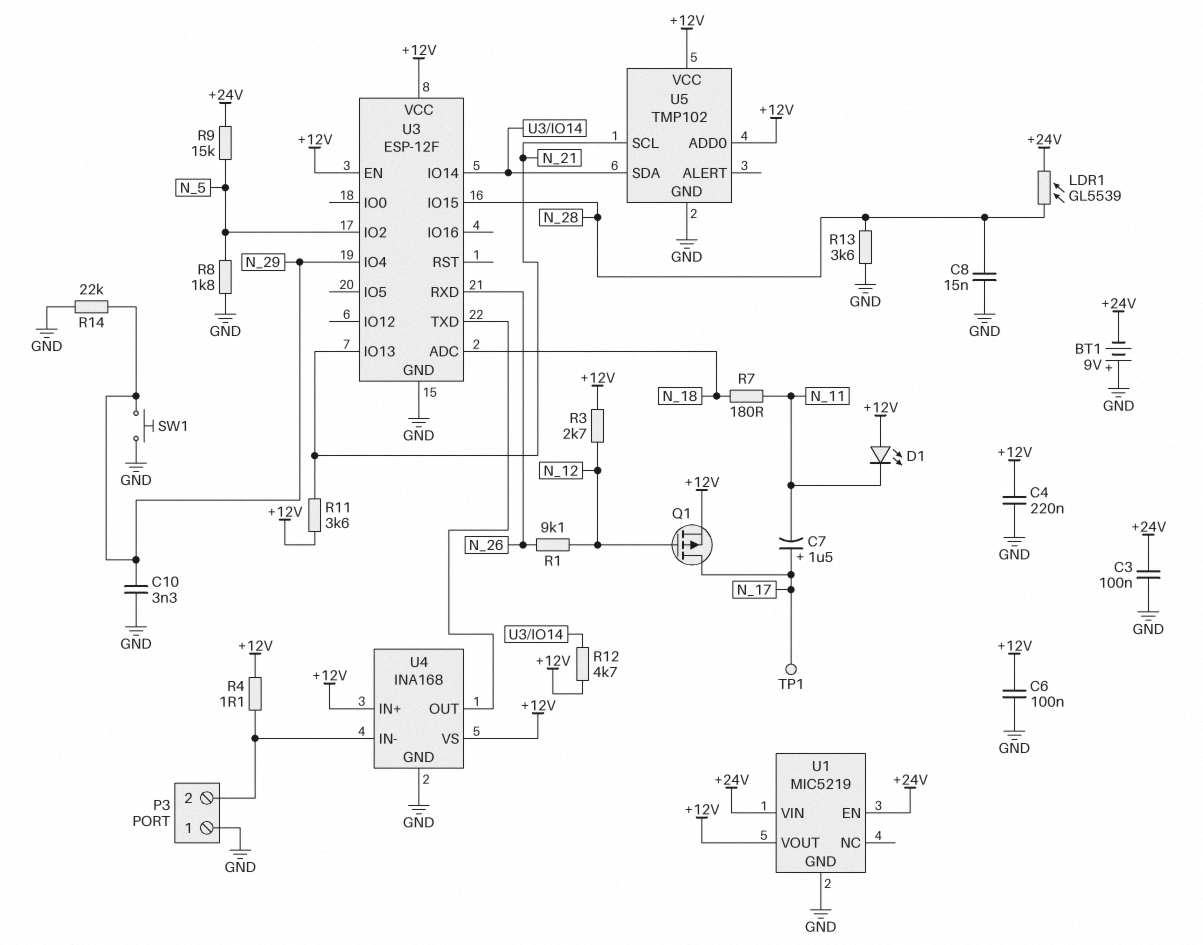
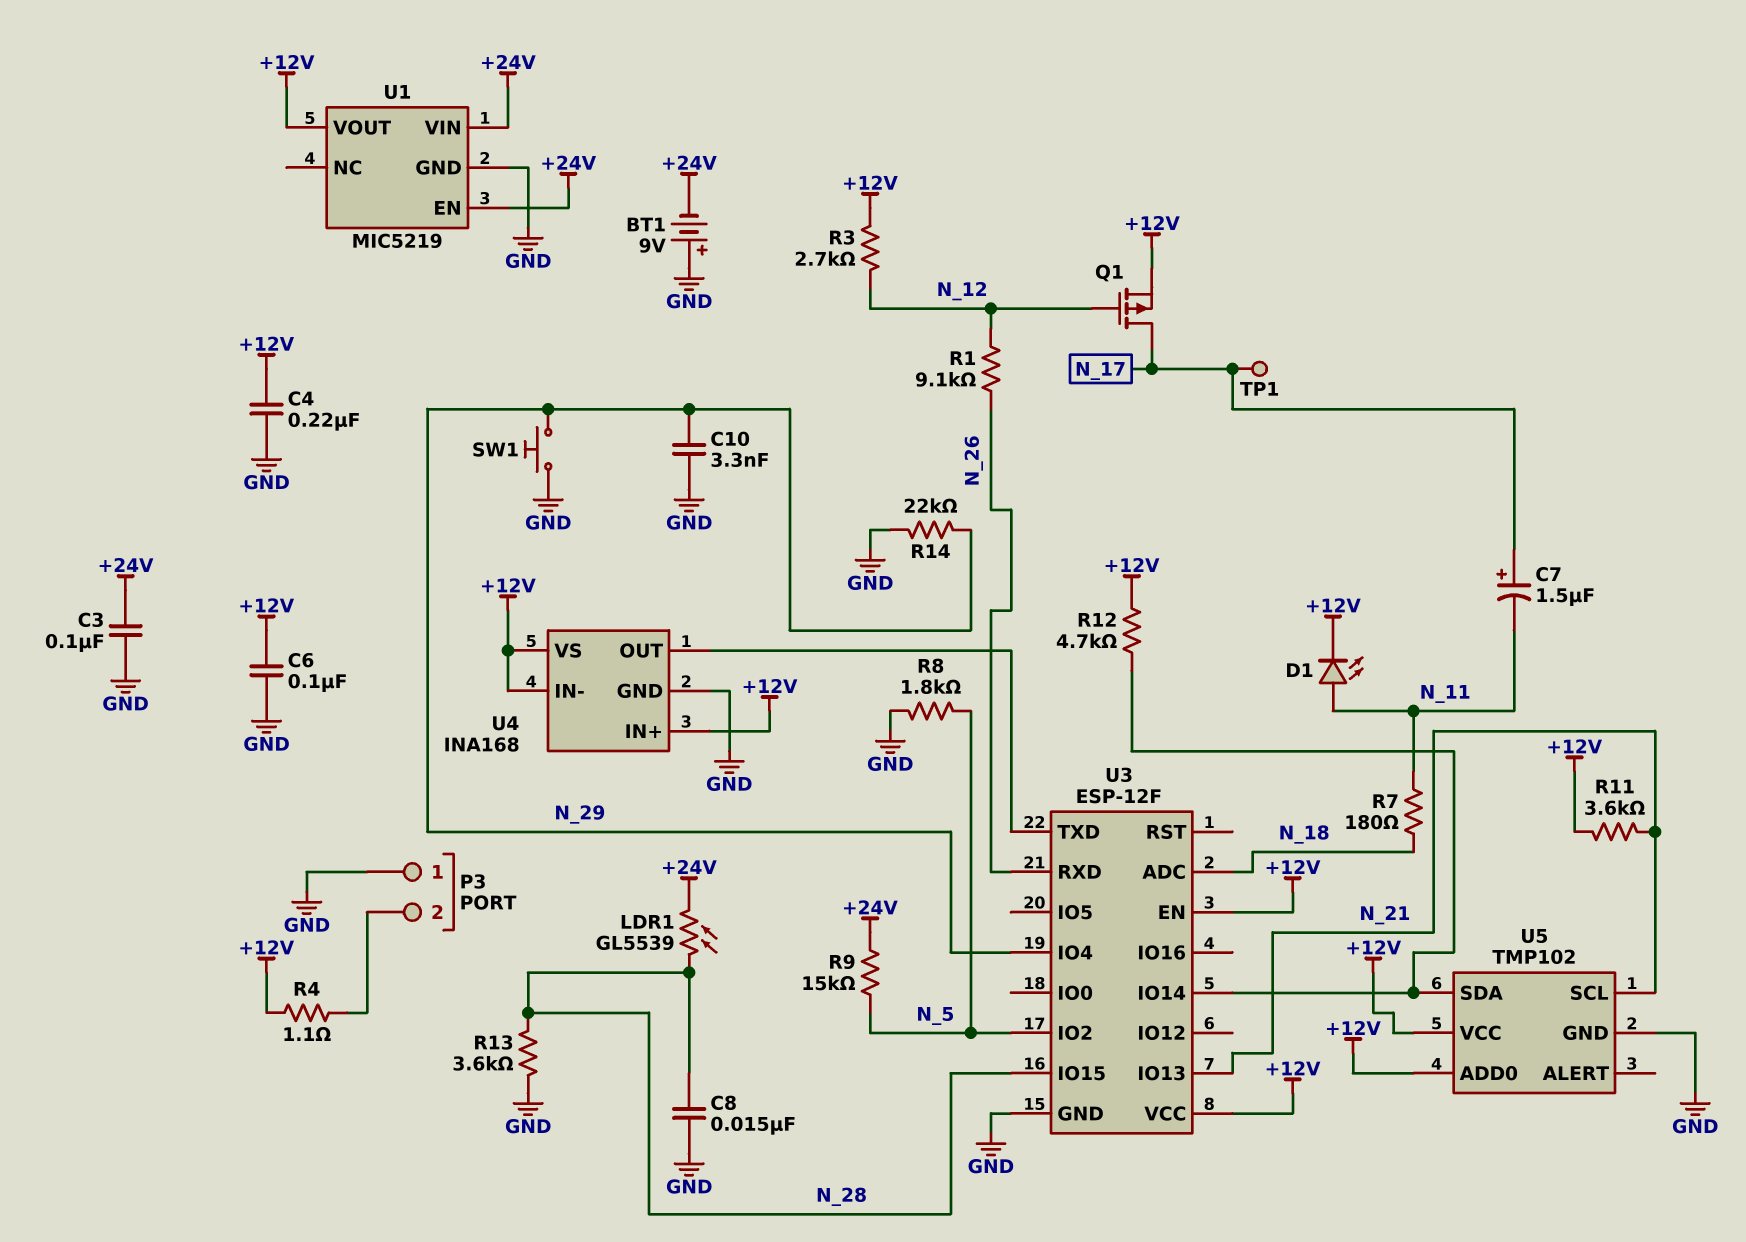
D1: LED (A +12V, K N_11) -> LED (A N_11, K +12V)
U4 pin IN-: P3/2 -> +12V

